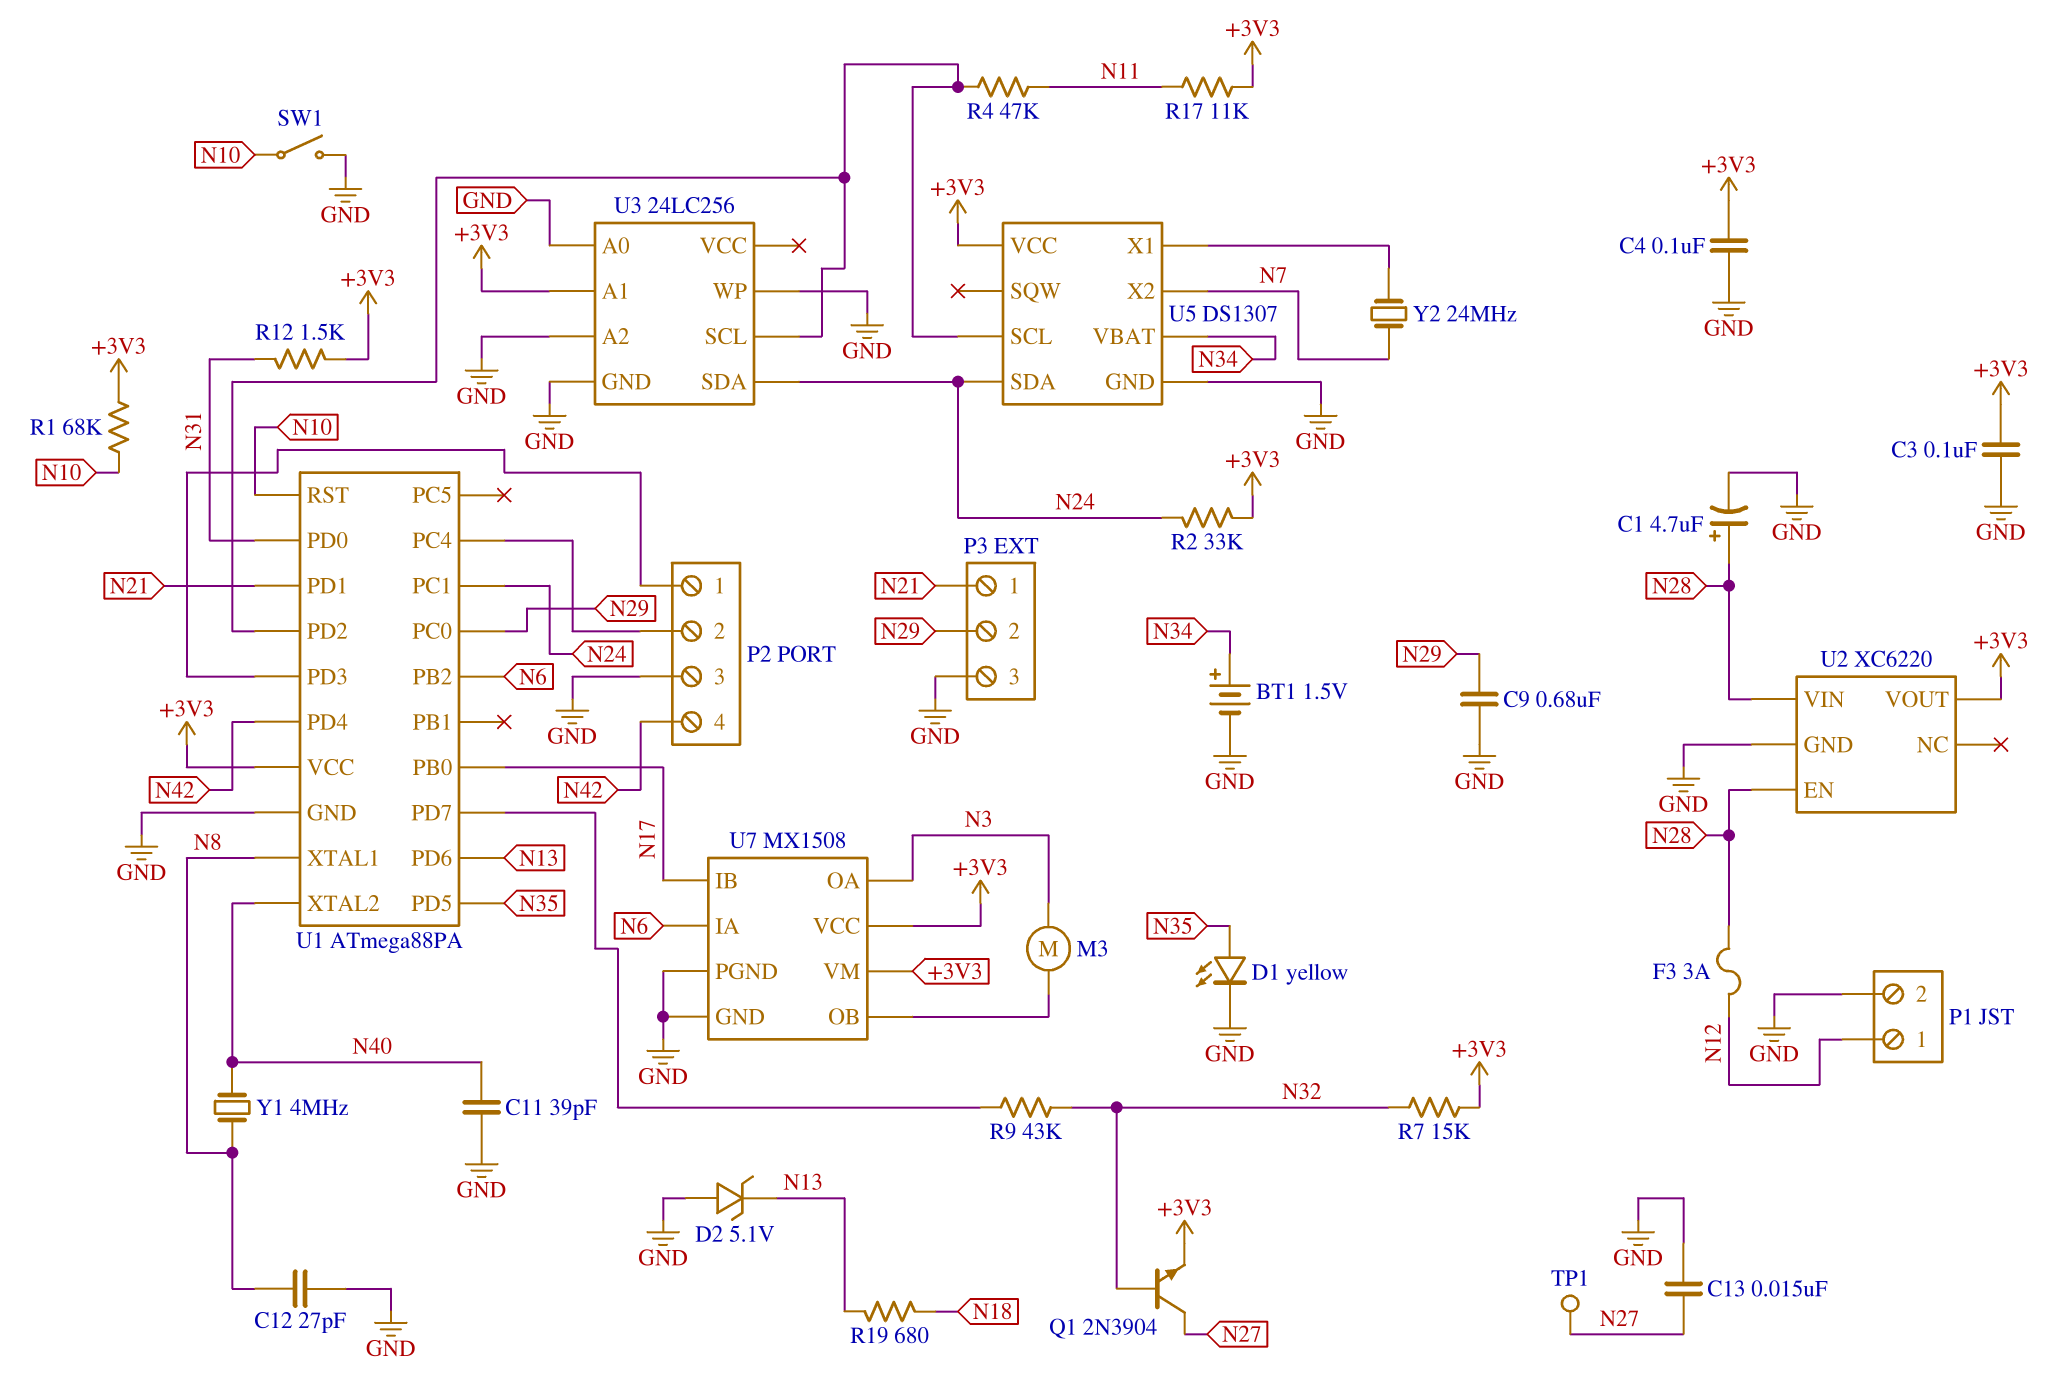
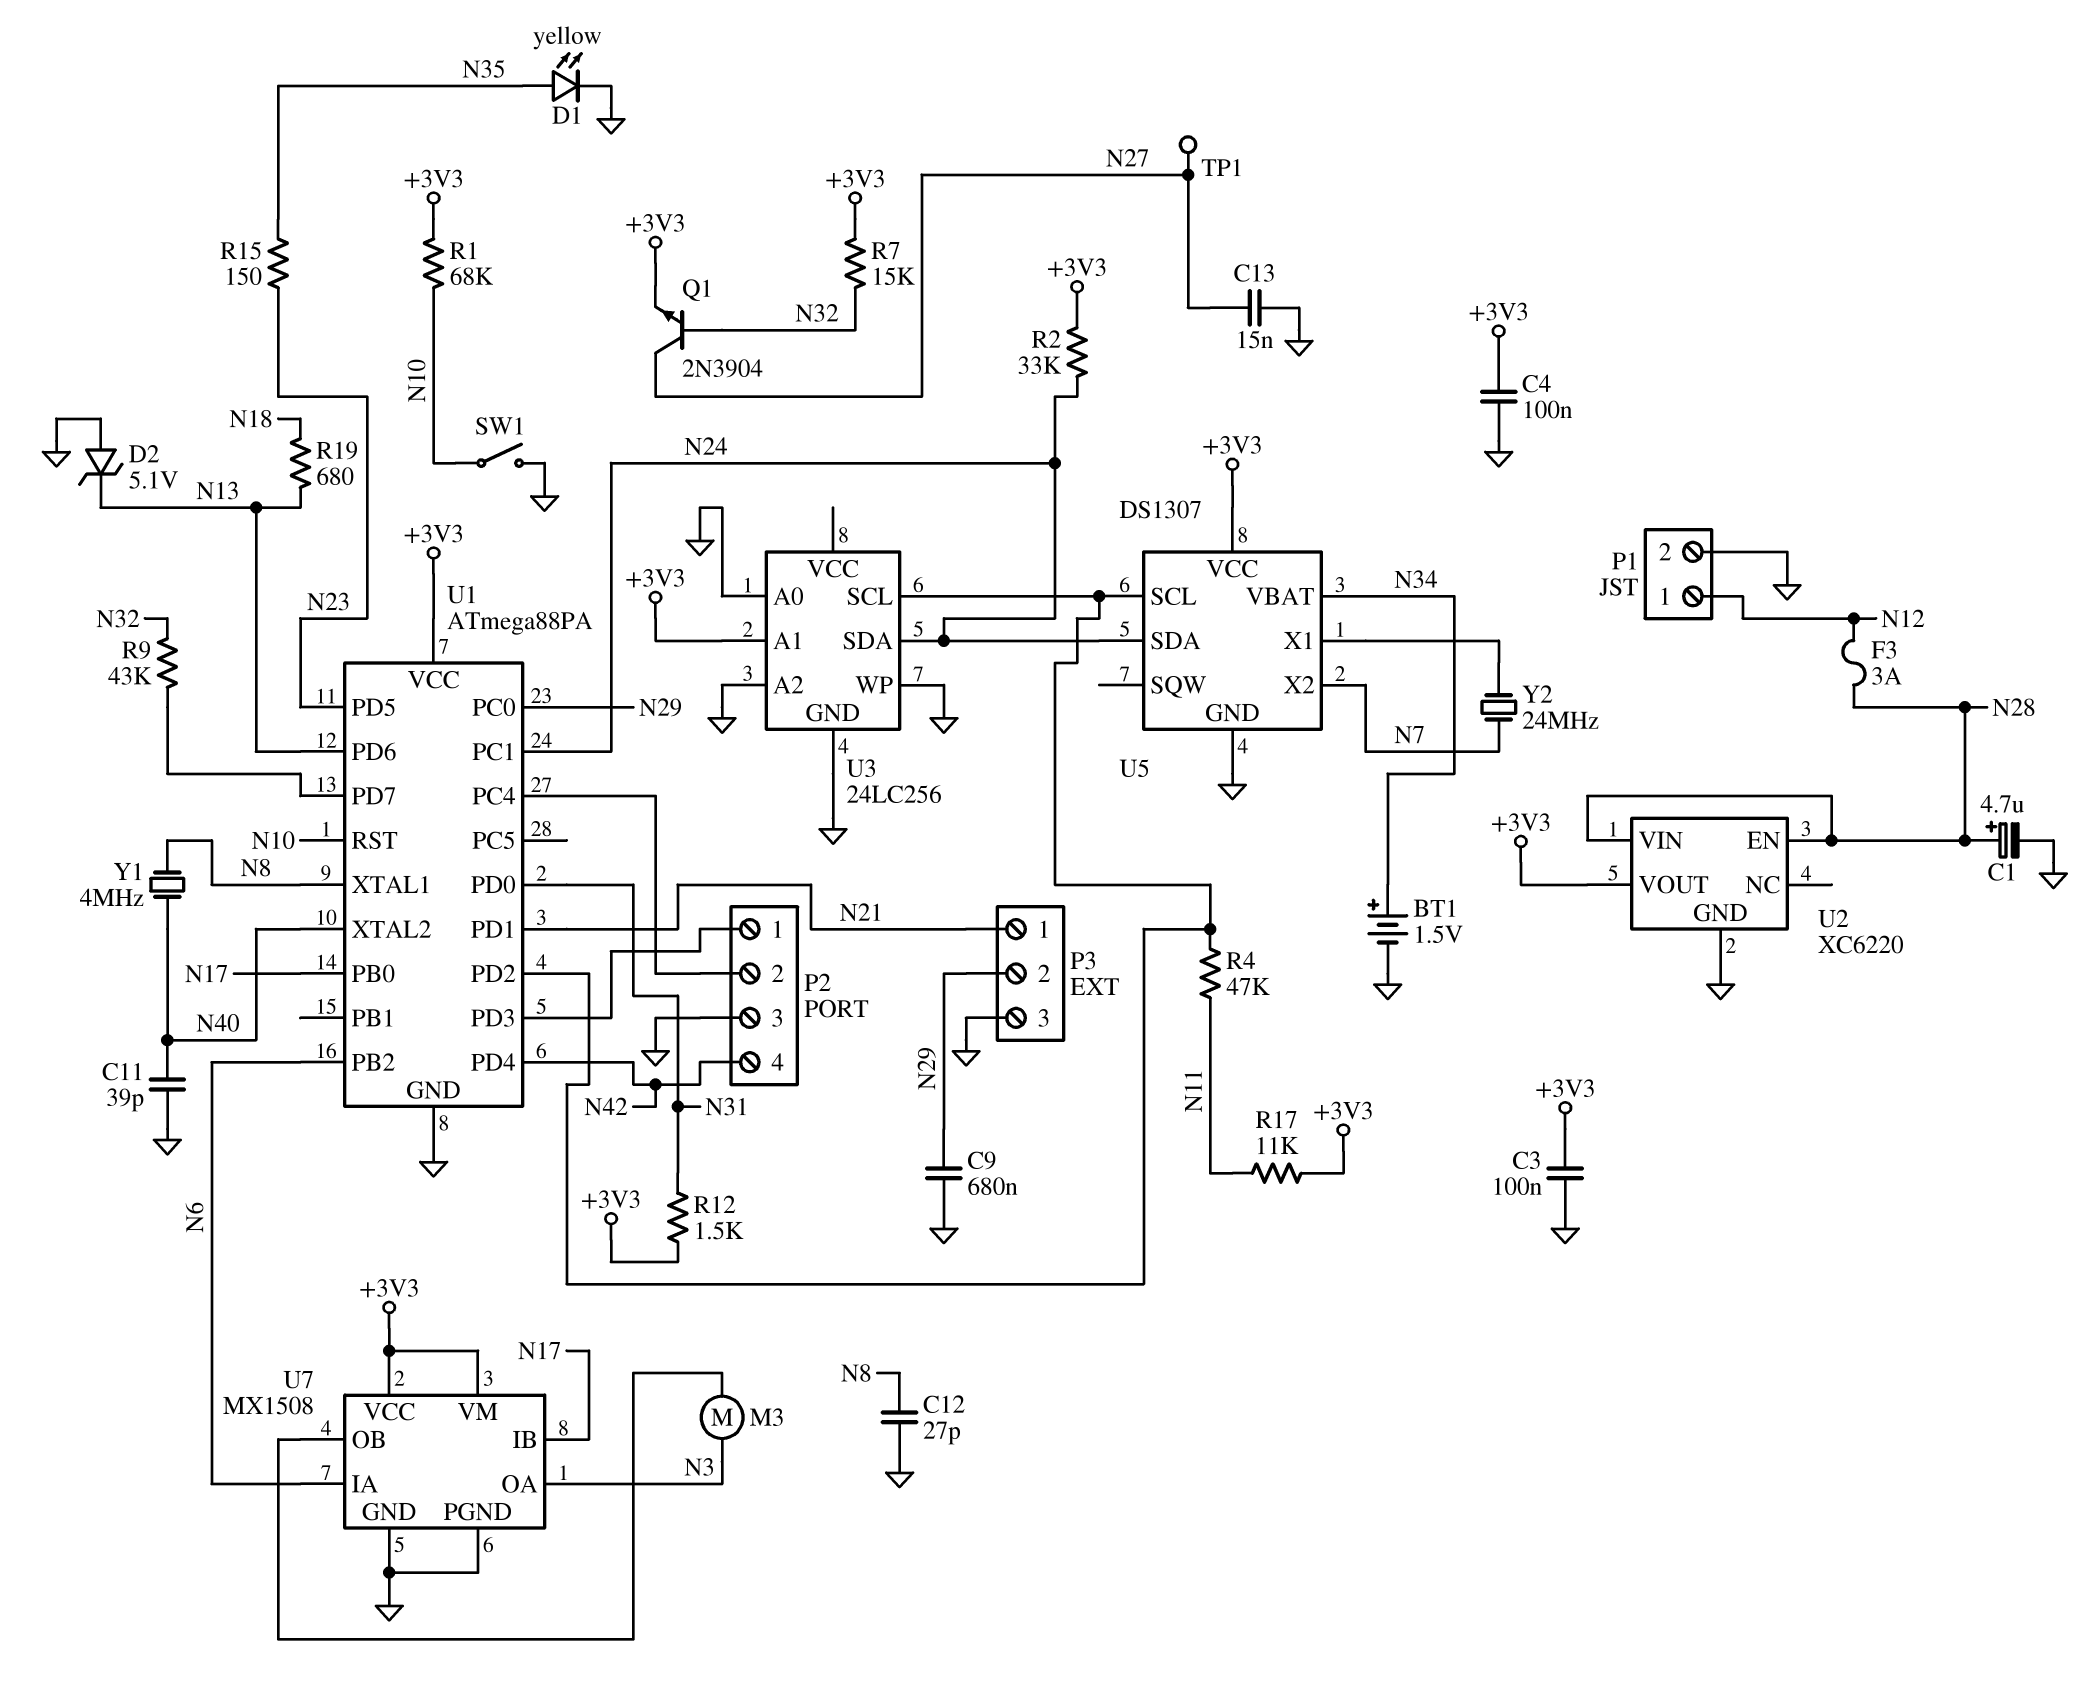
R15: none -> 150 (N23, N35)
U1 pin PD5: N35 -> N23

